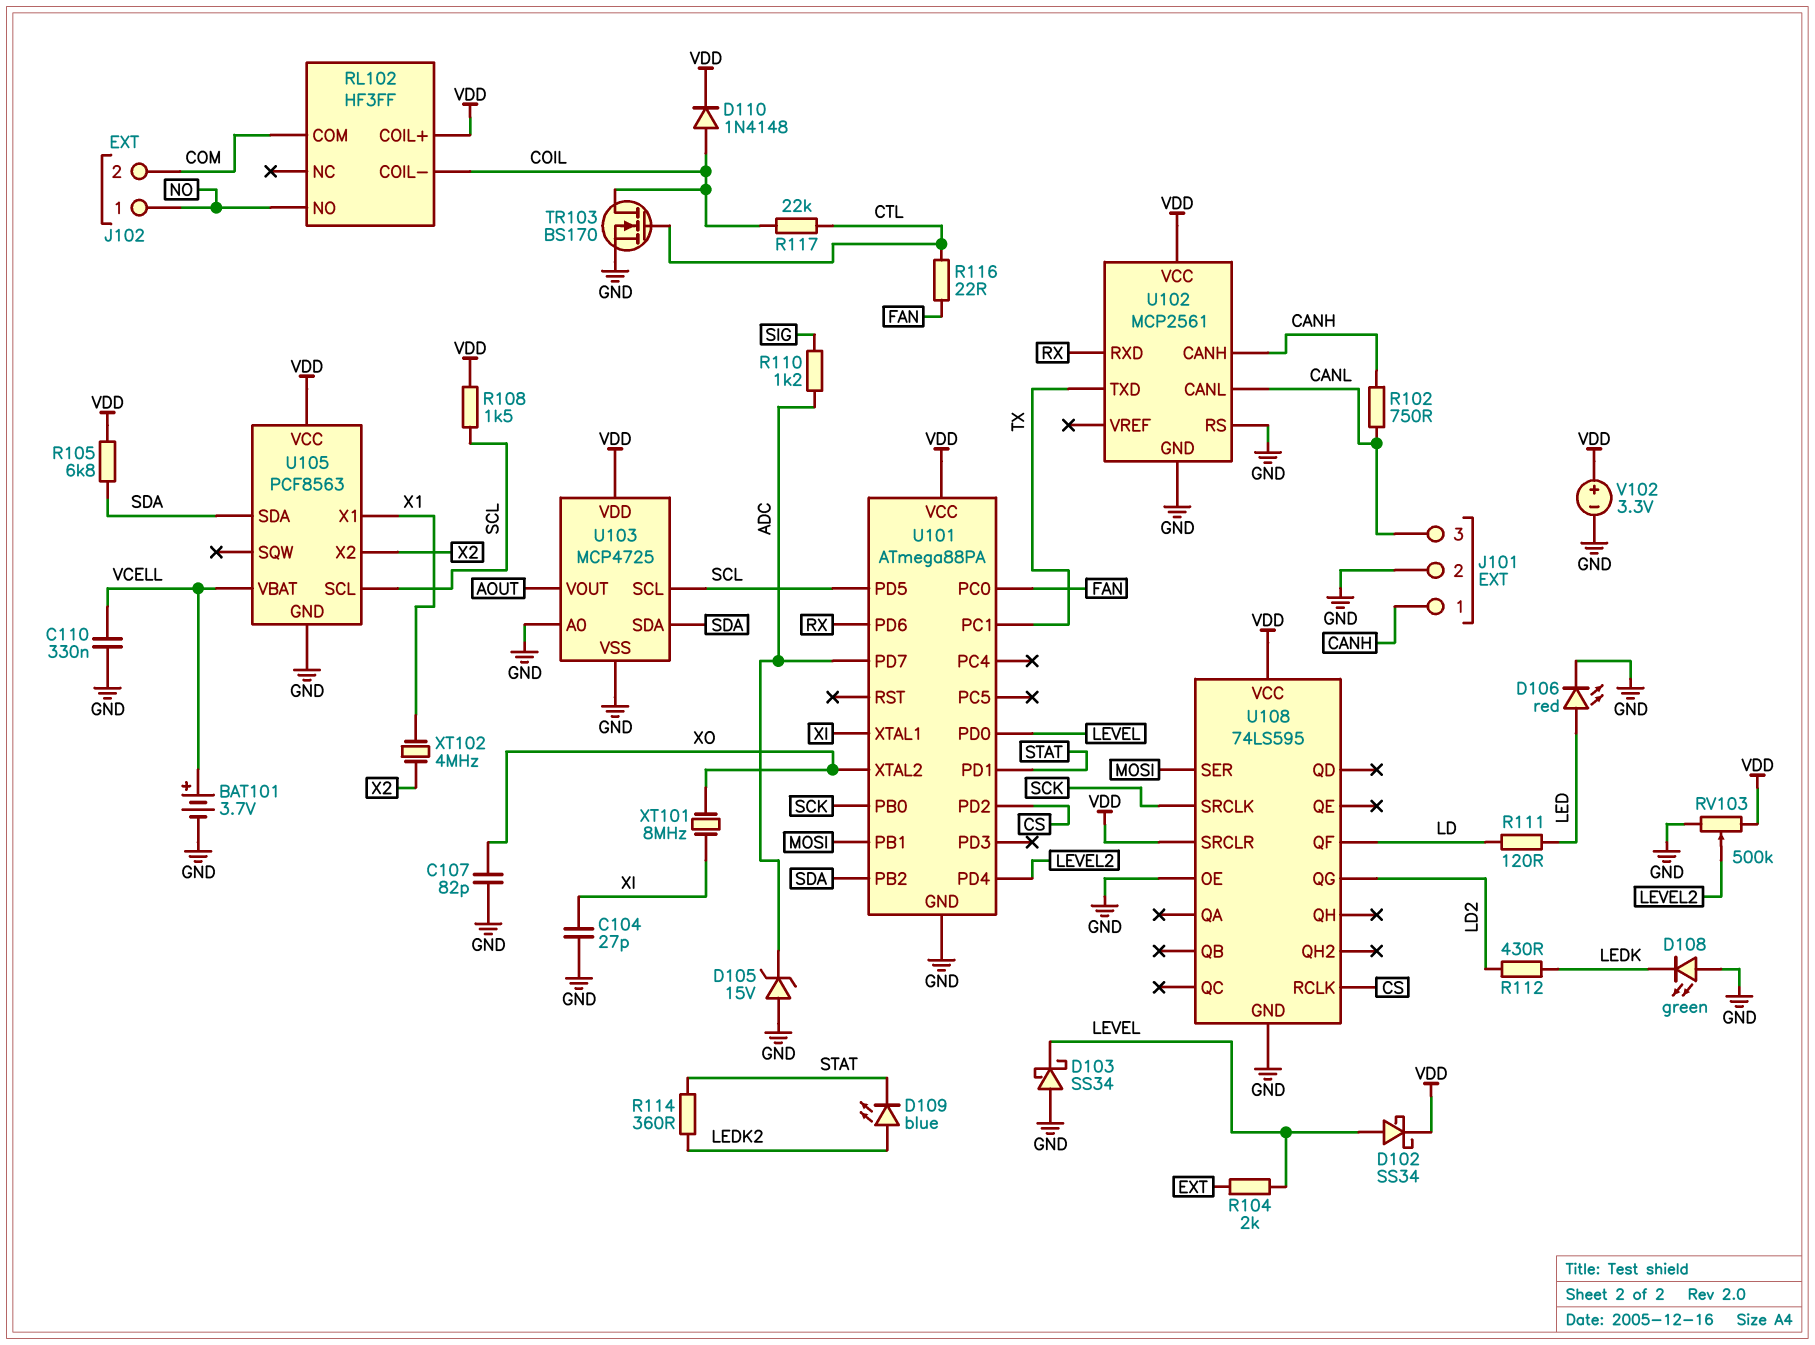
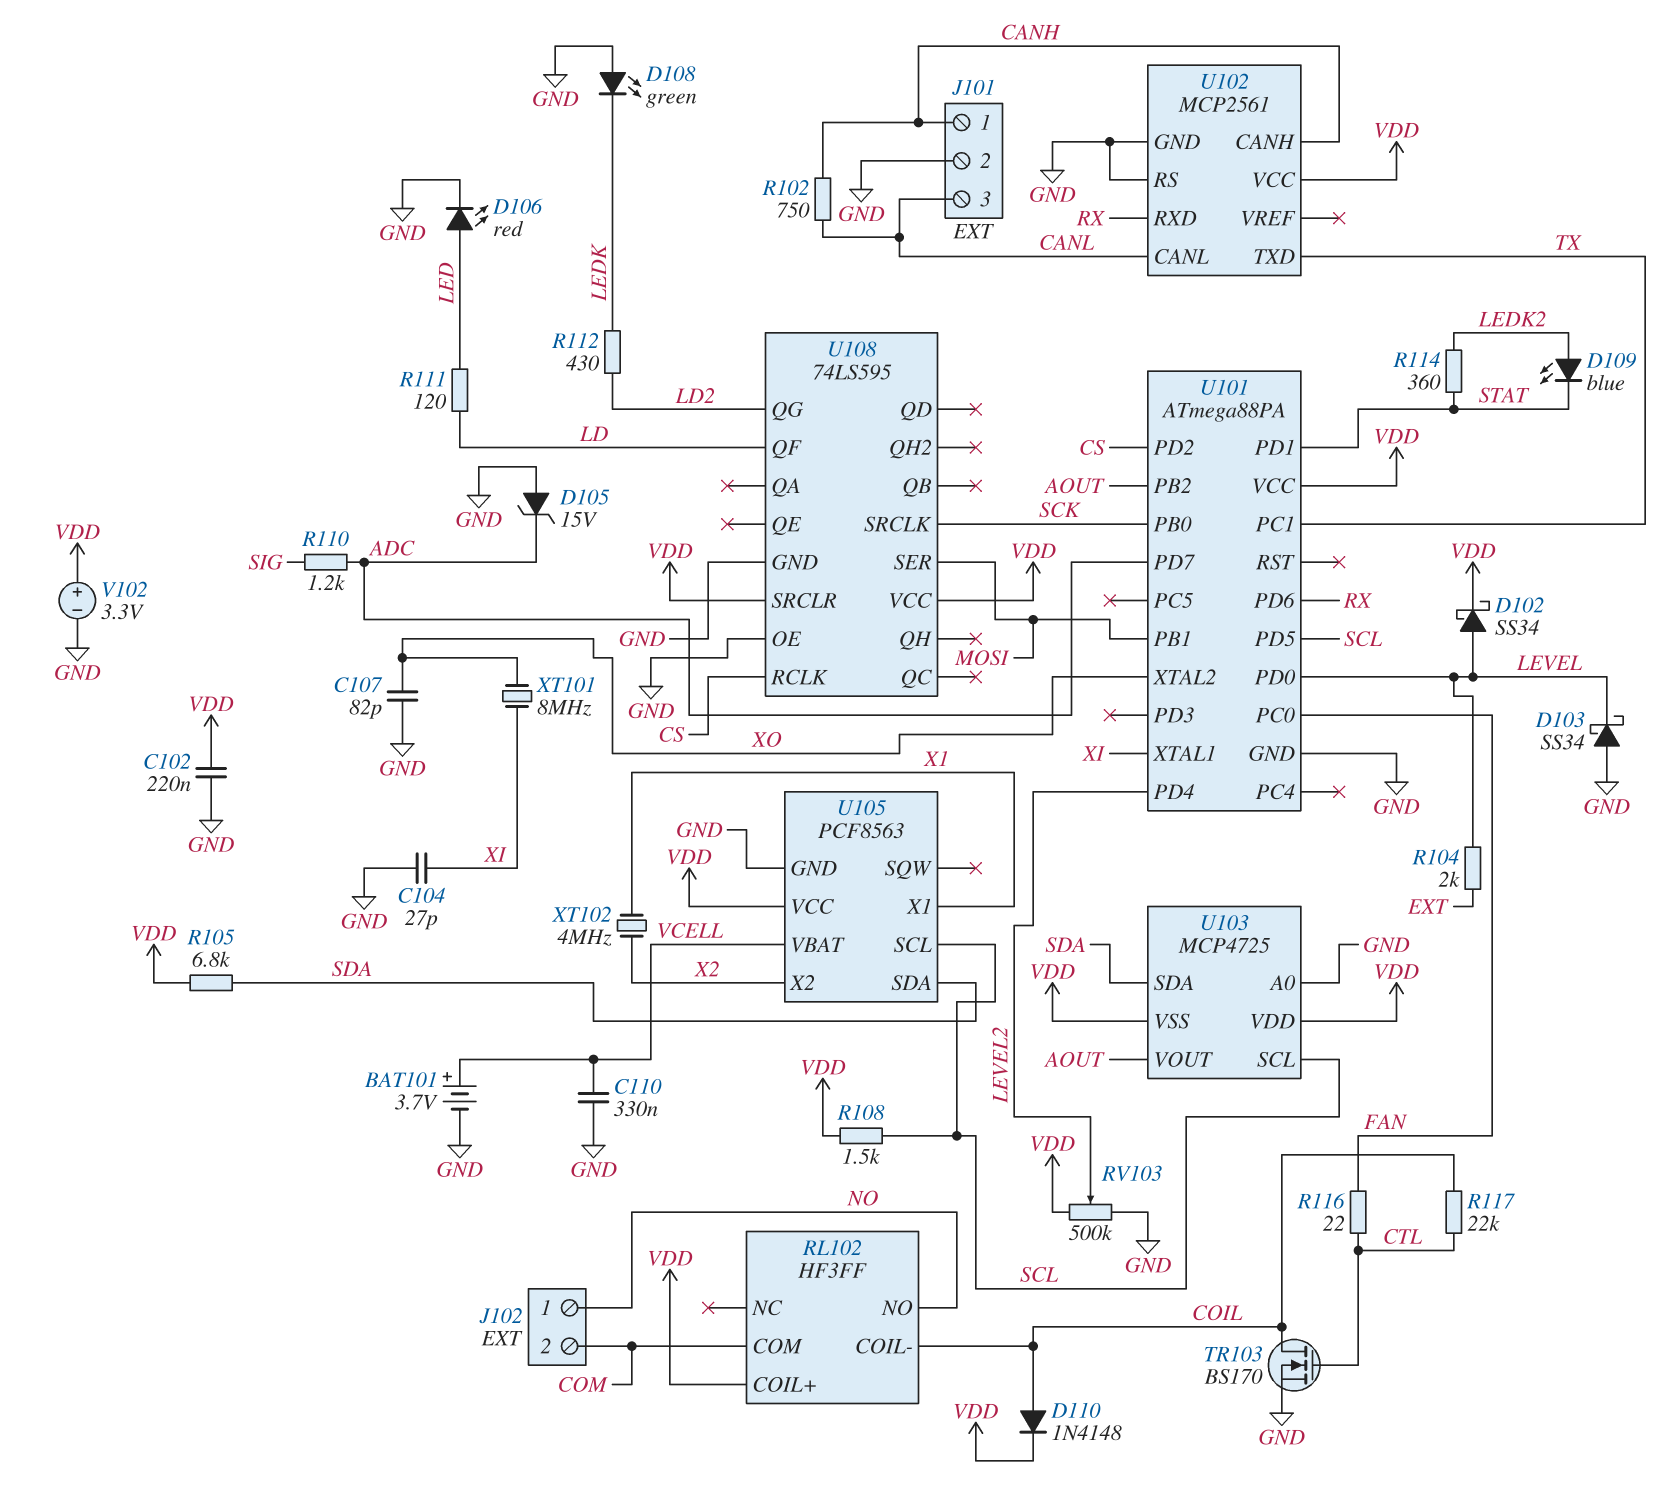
C102: none -> 220nF (GND, VDD)
U101 pin PB2: SDA -> AOUT
U103 pin VSS: GND -> VDD

